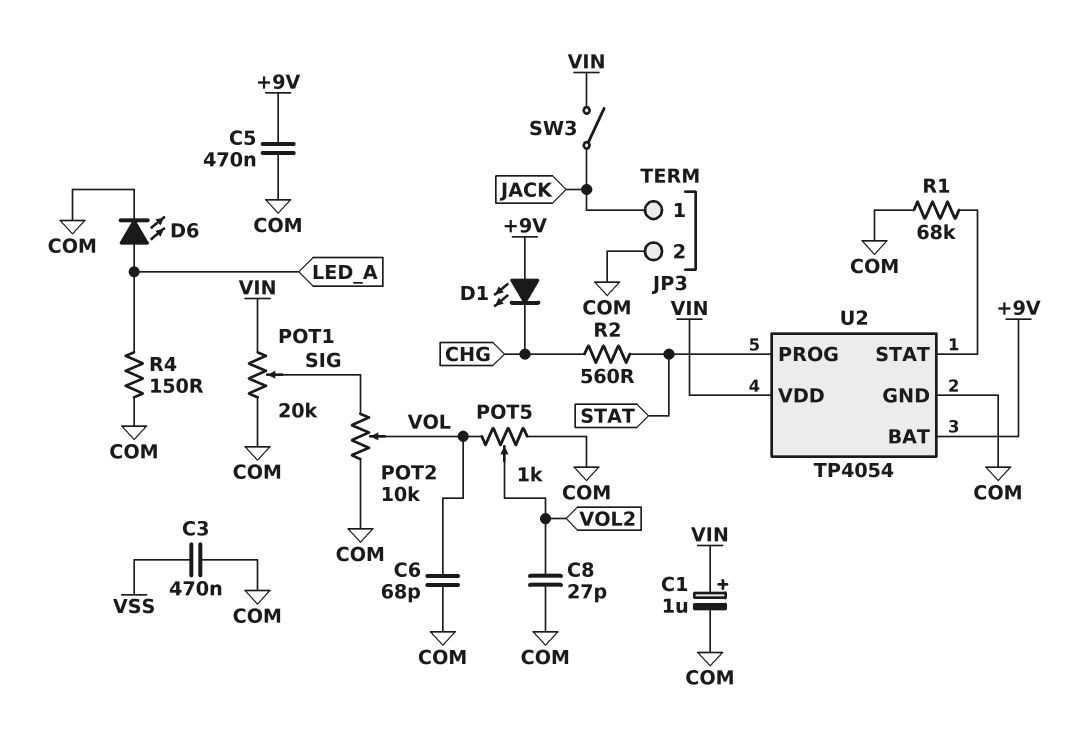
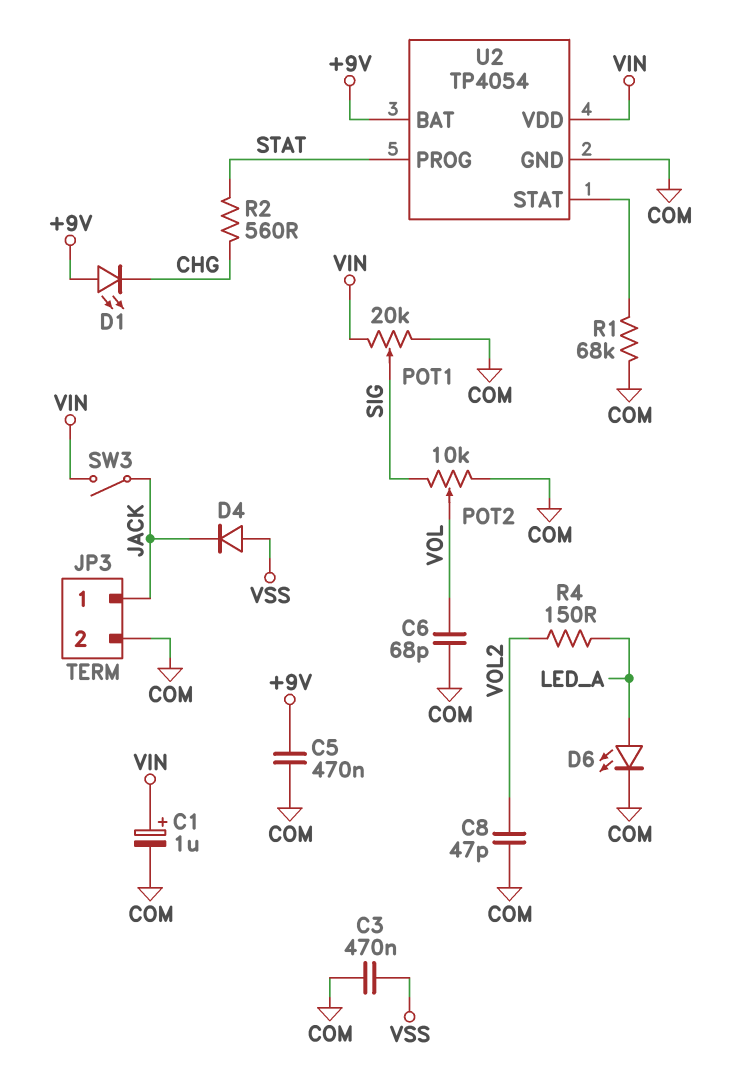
C8: 27pF (COM, VOL2) -> 47pF (COM, VOL2)
D4: none -> diode (A VSS, K JACK)
POT5: 1k (COM, VOL, wiper VOL2) -> none
R4: 150 (COM, LED_A) -> 150 (LED_A, VOL2)

